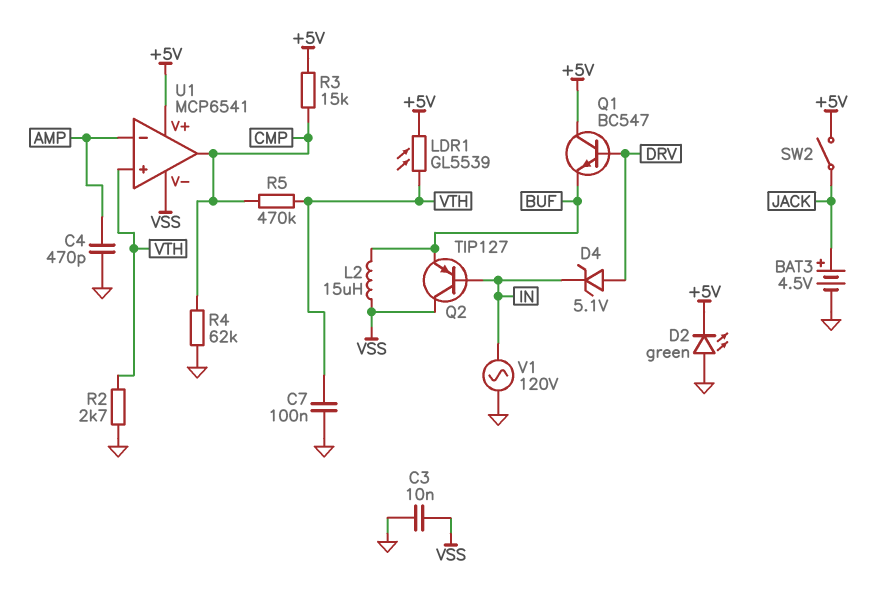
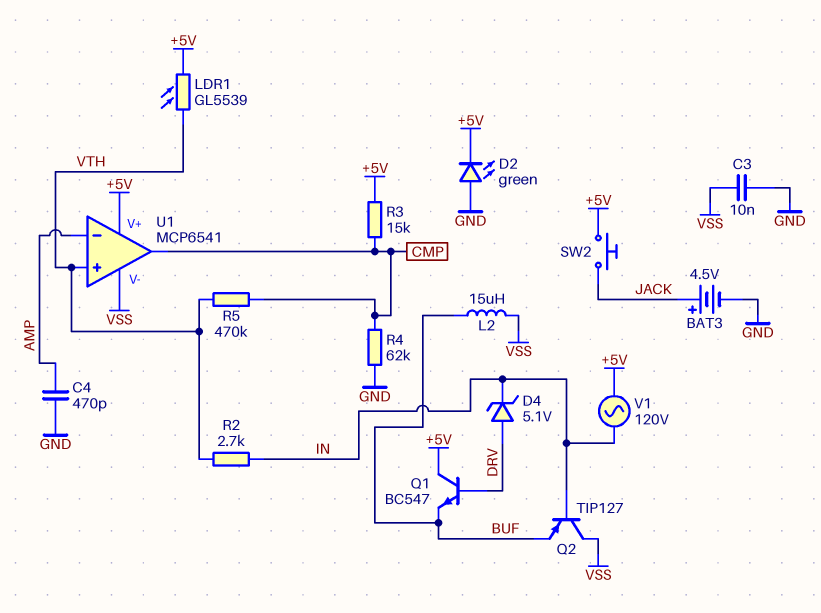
C7: 100nF (GND, VTH) -> none
R2: 2.7k (GND, VTH) -> 2.7k (IN, VTH)
SW2: switch (+5V, JACK) -> button (+5V, JACK)
V1: AC 120V (GND, IN) -> AC 120V (+5V, IN)

